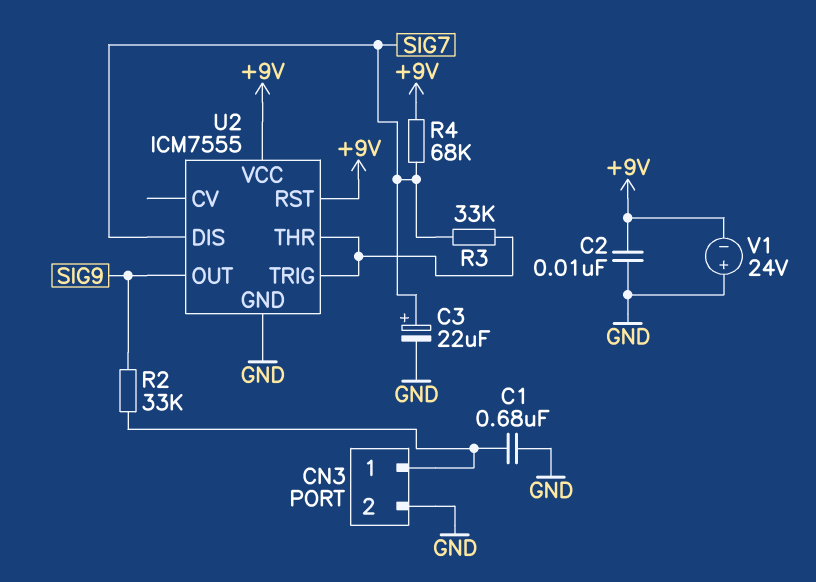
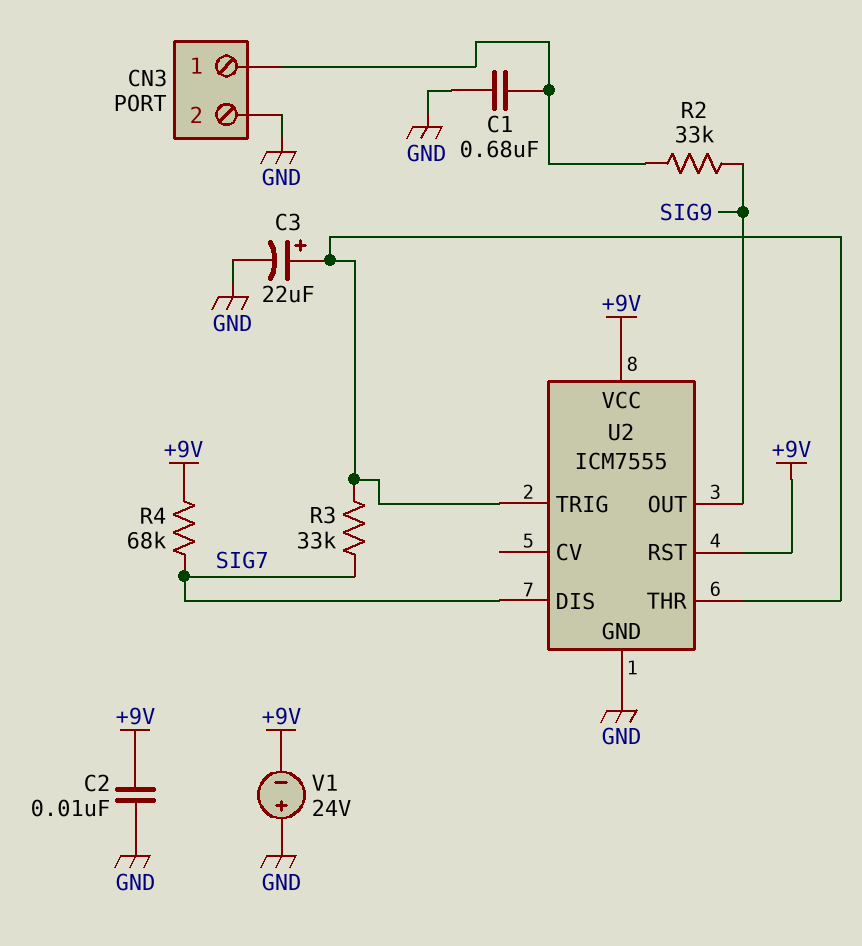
C3: 22uF (plus SIG7, minus GND) -> 22uF (plus U2/THR, minus GND)

